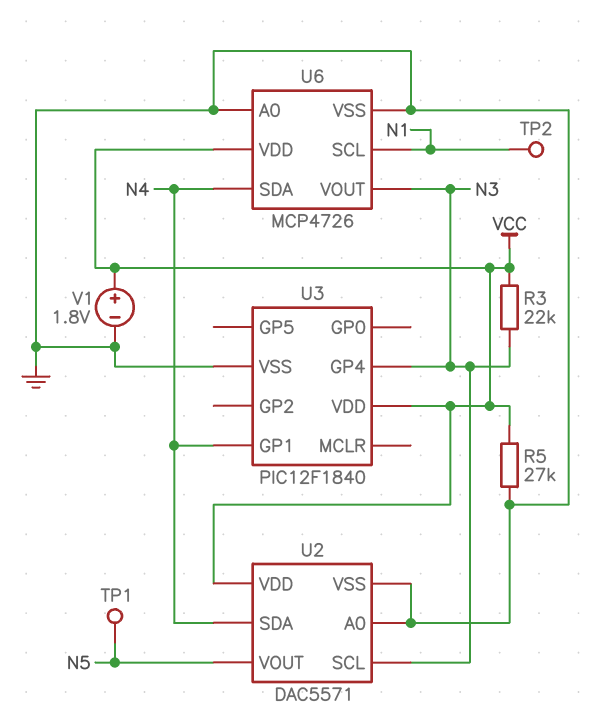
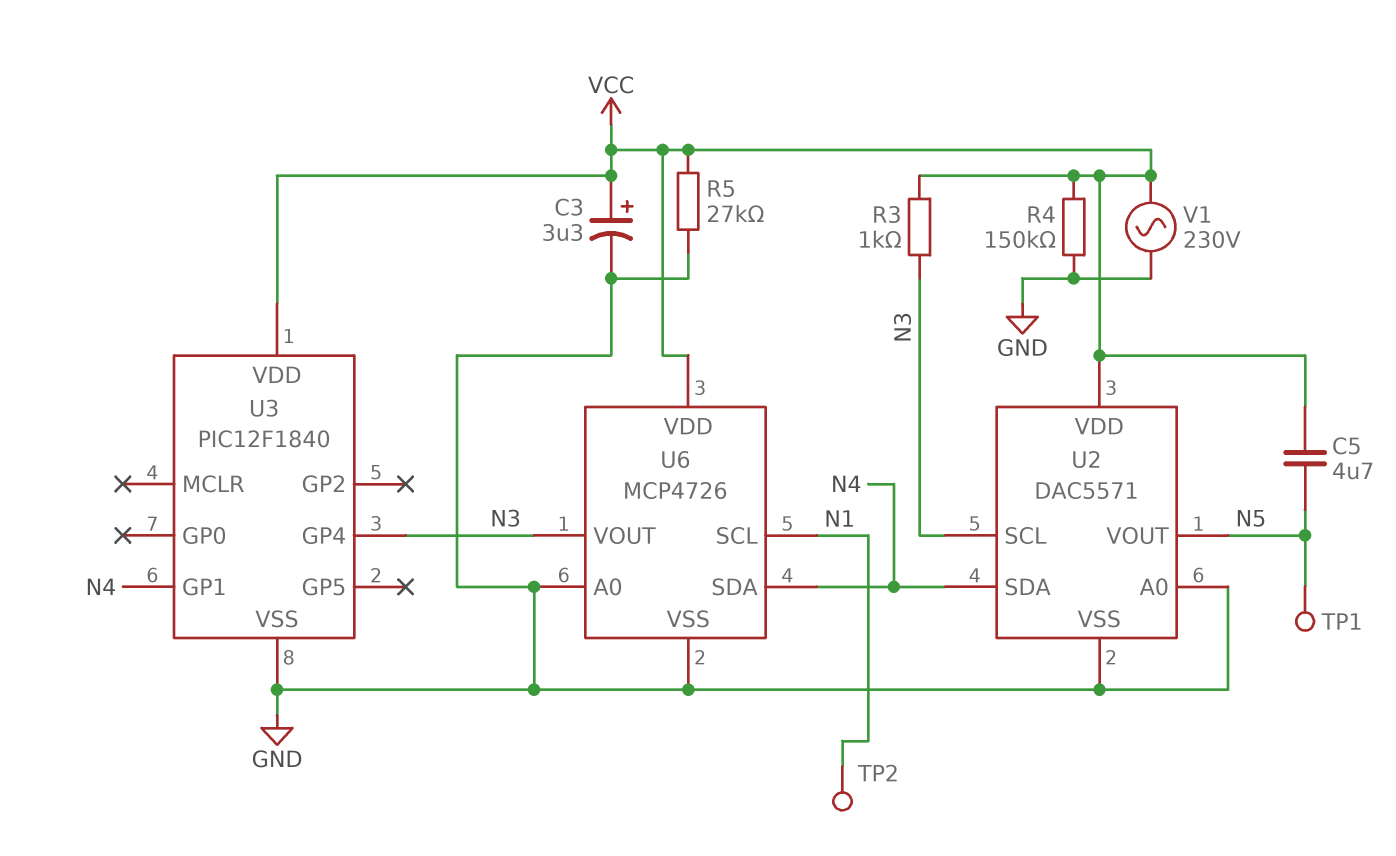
C3: none -> 3.3uF (plus VCC, minus GND)
C5: none -> 4.7uF (N5, VCC)
R3: 22k (N3, VCC) -> 1k (N3, VCC)
R4: none -> 150k (GND, VCC)
V1: 1.8V (plus VCC, minus GND) -> AC 230V (GND, VCC)

